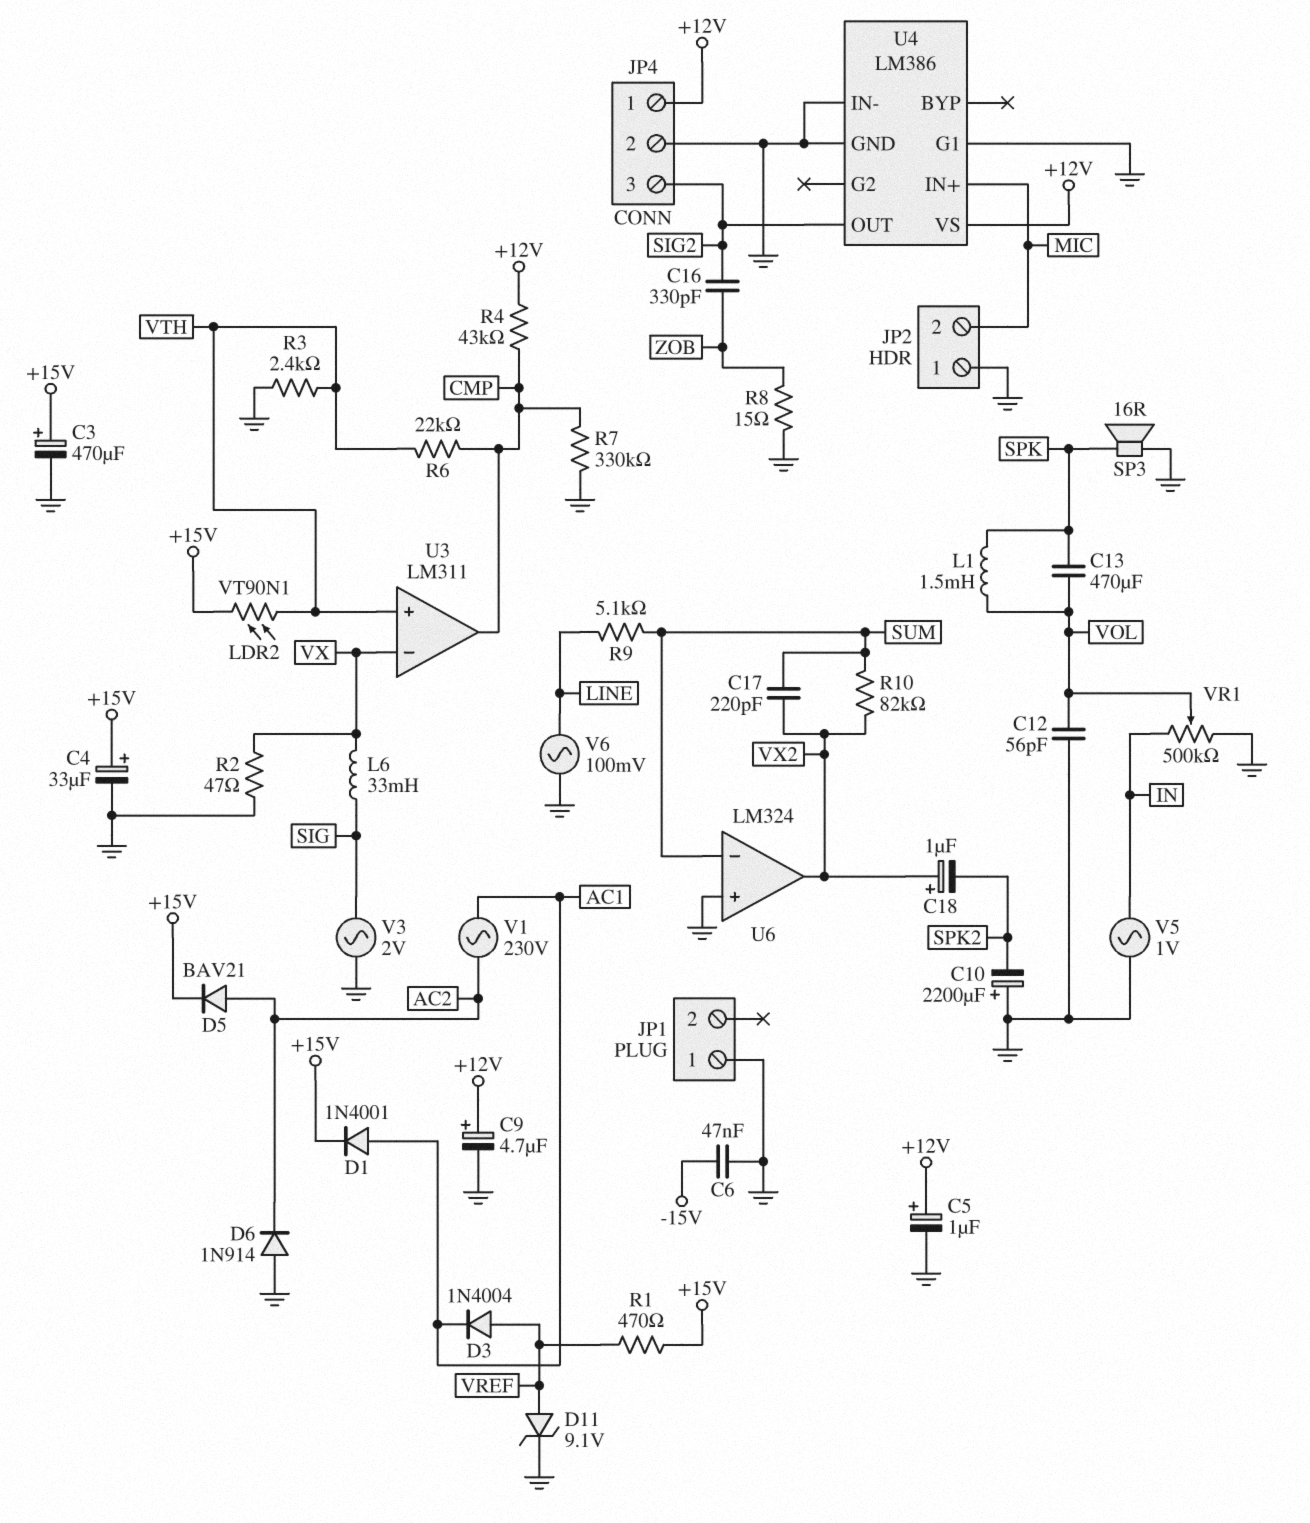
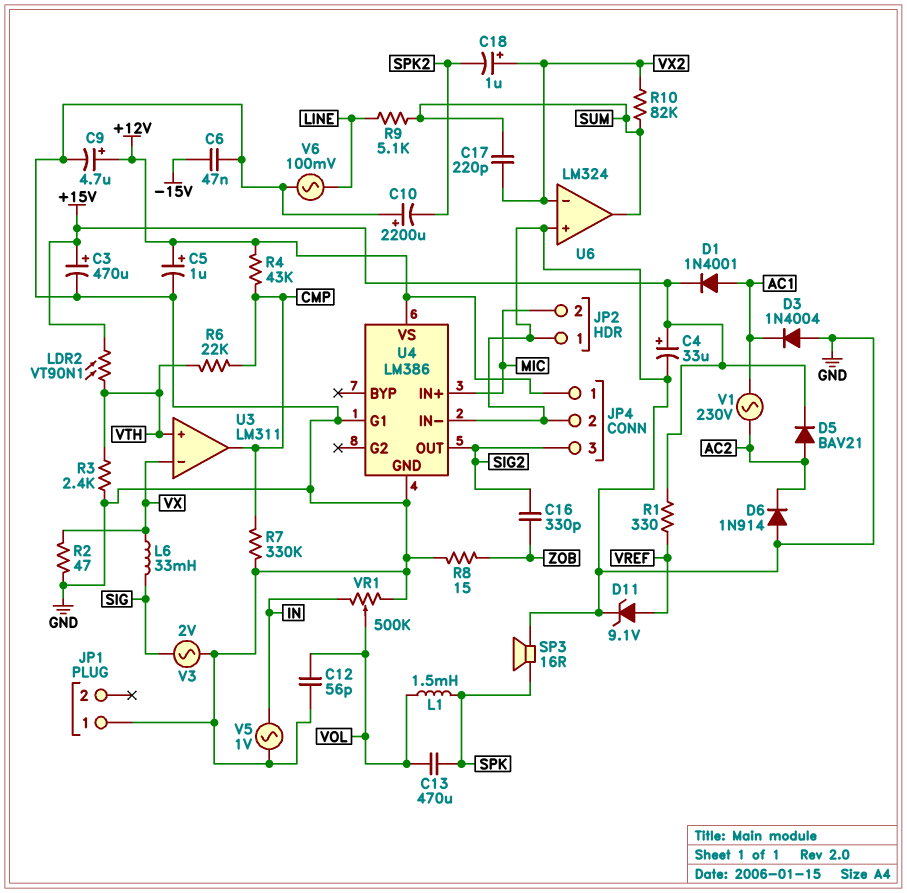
D3: diode 1N4004 (A VREF, K AC1) -> diode 1N4004 (A GND, K AC1)
R1: 470 (+15V, VREF) -> 330 (+15V, VREF)
U6 pin in-: SUM -> VX2
U6 pin out: VX2 -> SUM

